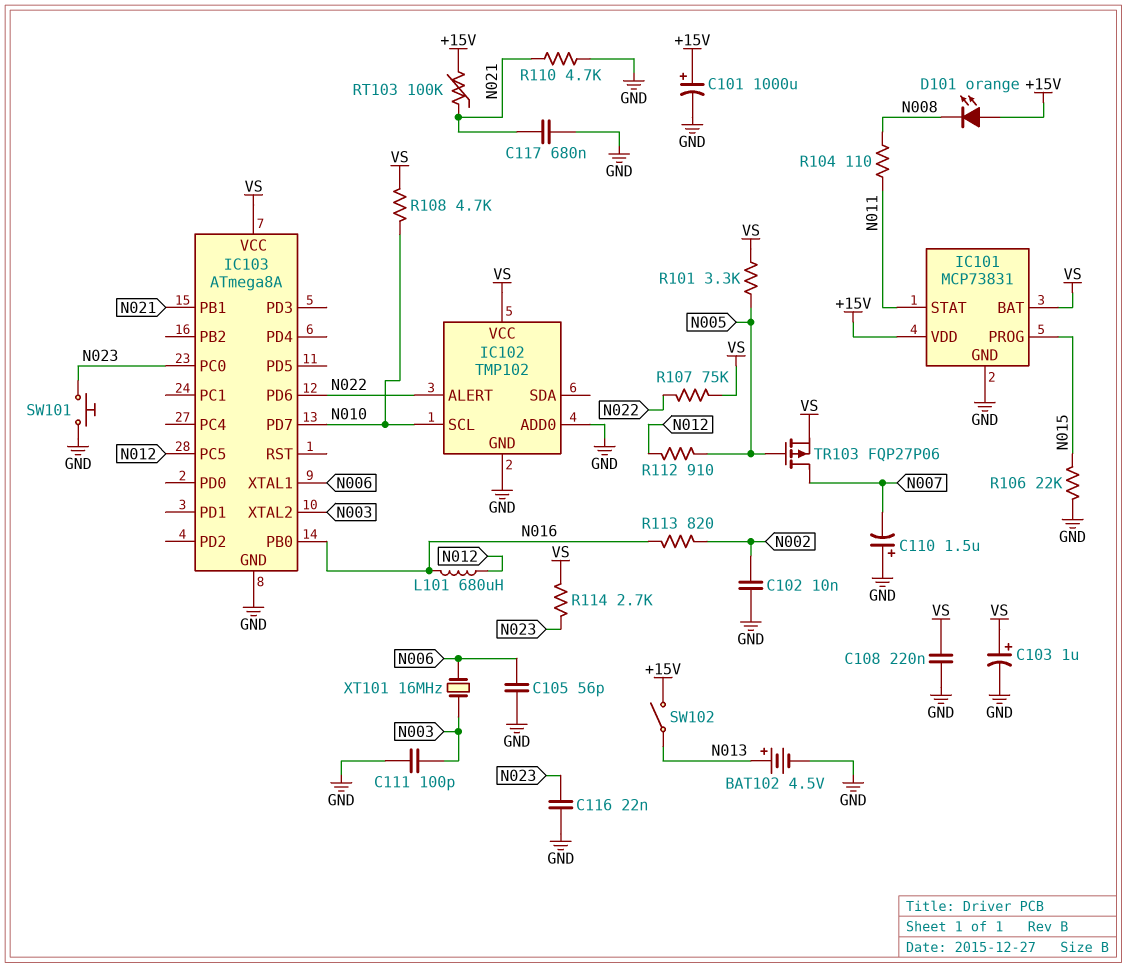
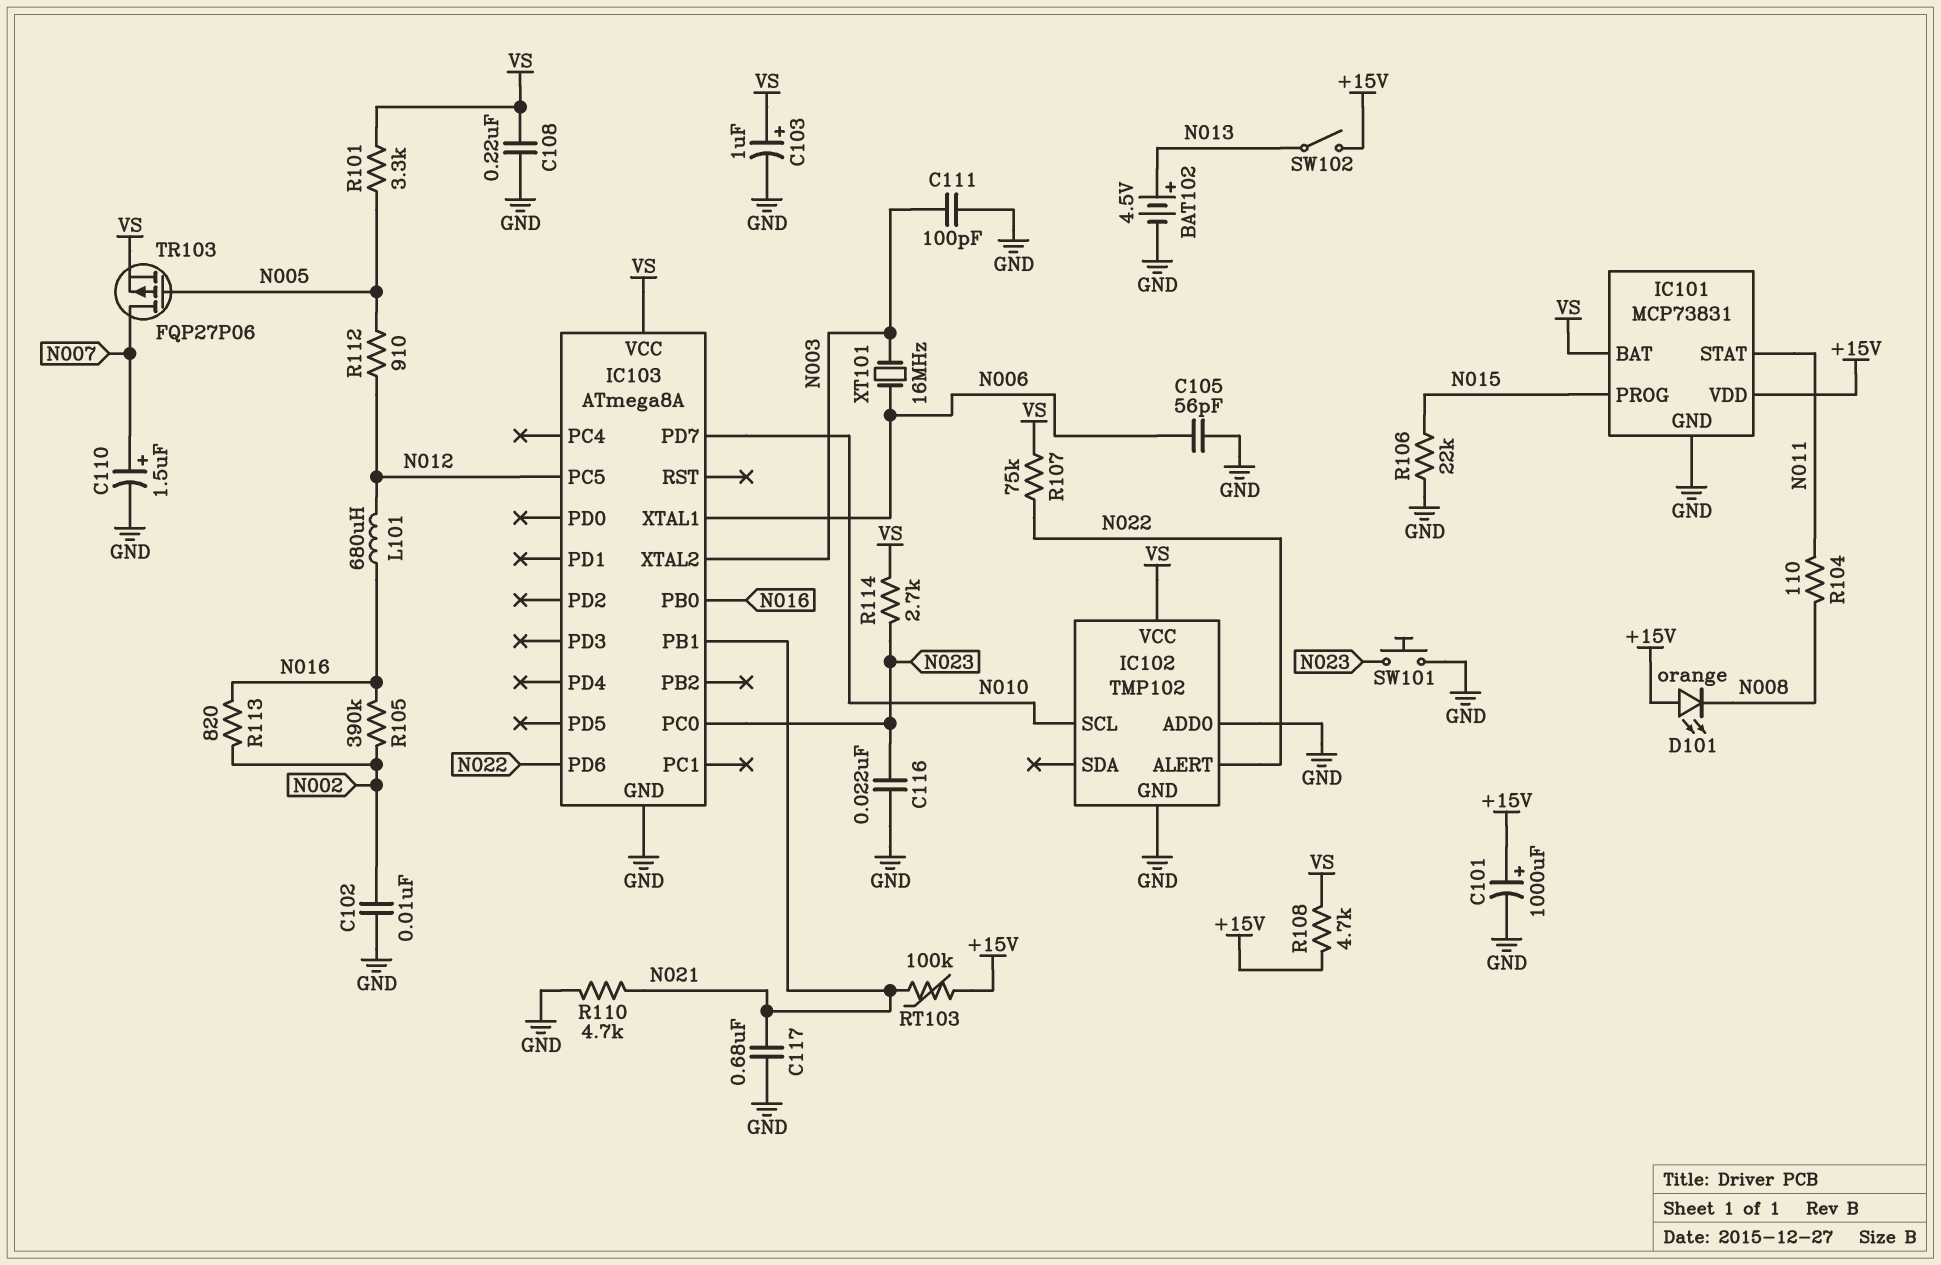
C110: 1.5uF (plus GND, minus N007) -> 1.5uF (plus N007, minus GND)
R105: none -> 390k (N002, N016)
R108: 4.7k (N010, VS) -> 4.7k (+15V, VS)

